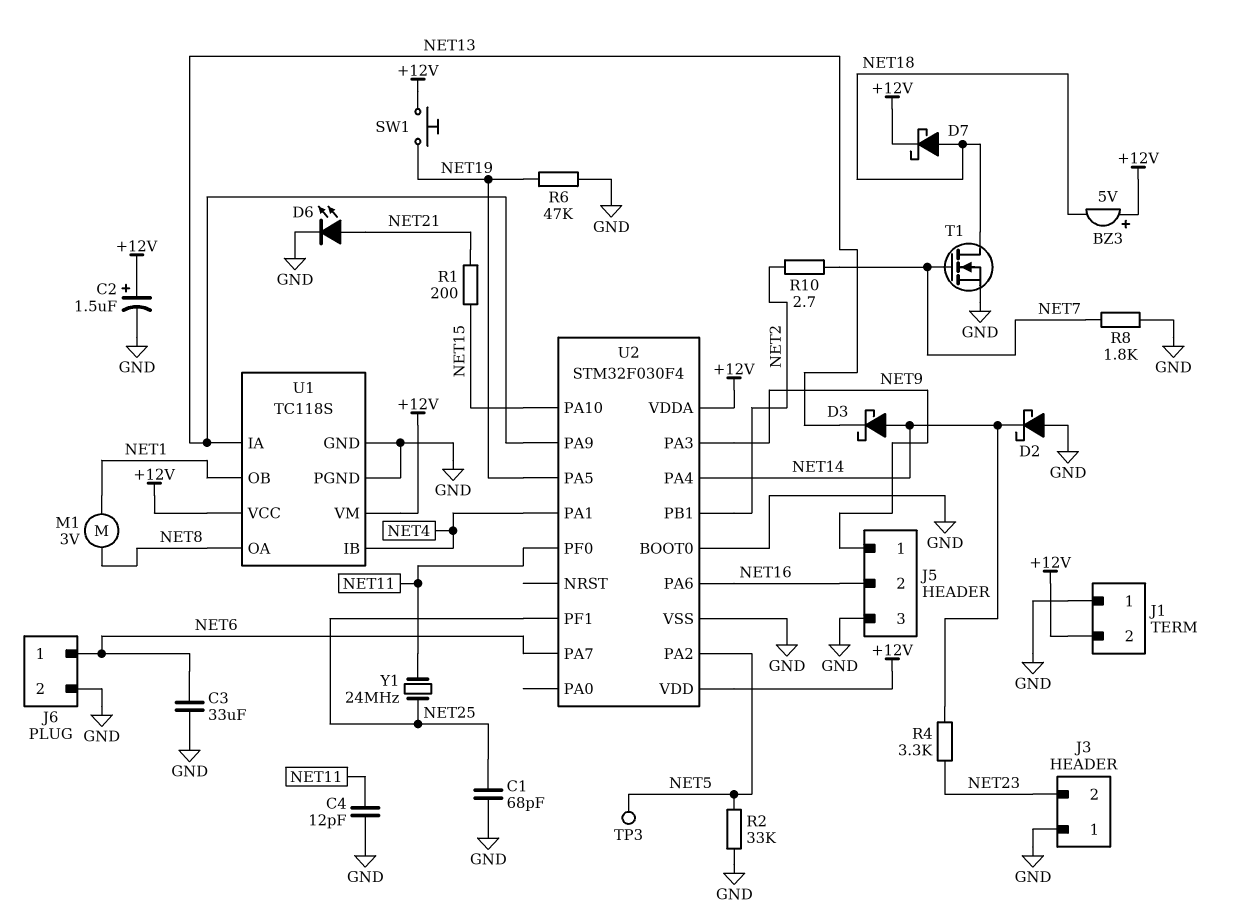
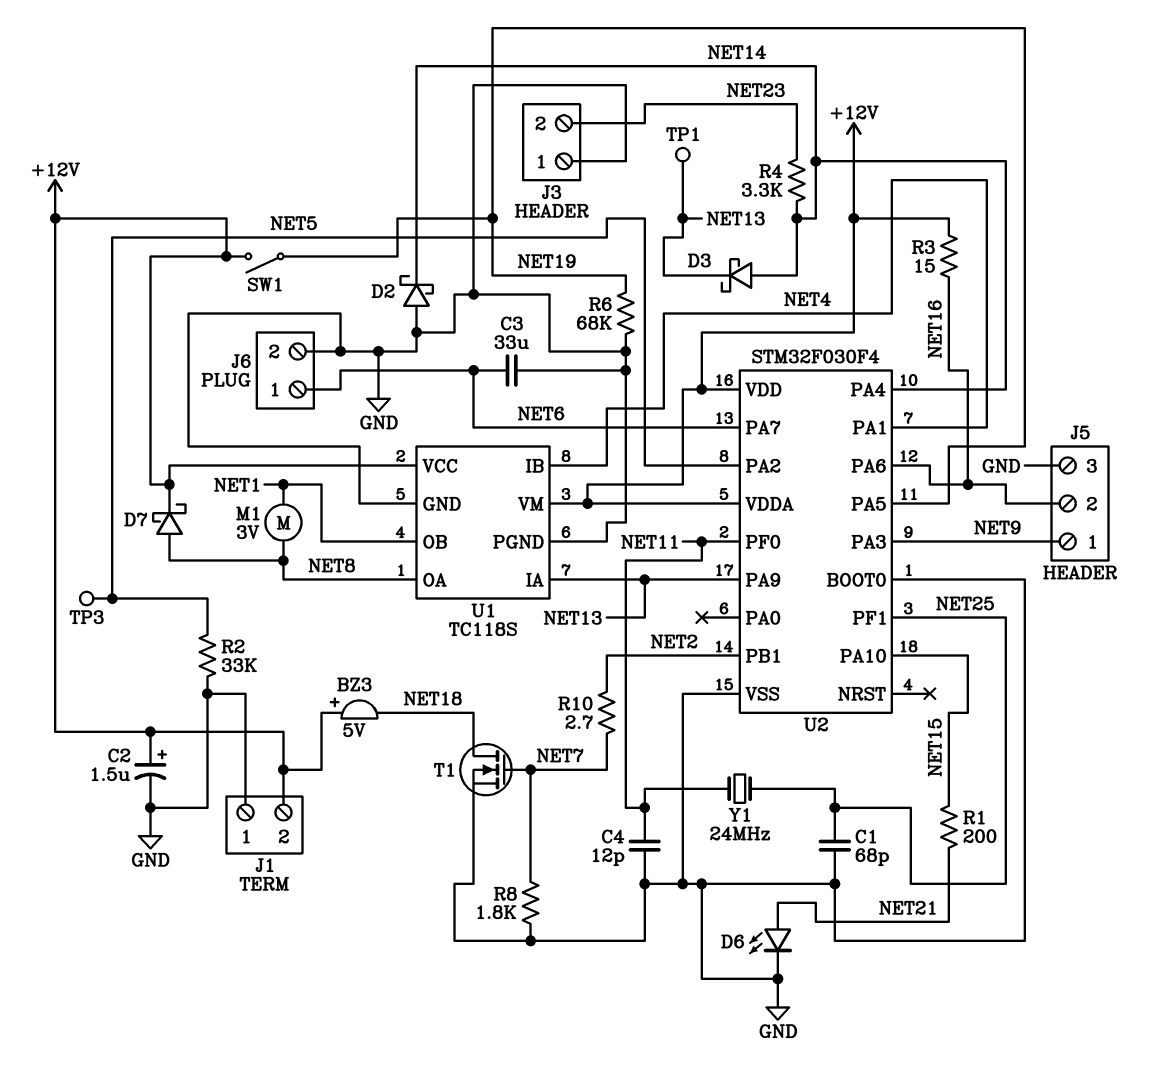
D7: schottky (A NET18, K +12V) -> schottky (A NET8, K +12V)
R3: none -> 15 (+12V, NET16)
R6: 47k (GND, NET19) -> 68k (GND, NET19)
SW1: button (+12V, NET19) -> switch (+12V, NET19)
TP1: none -> test point (NET13)

